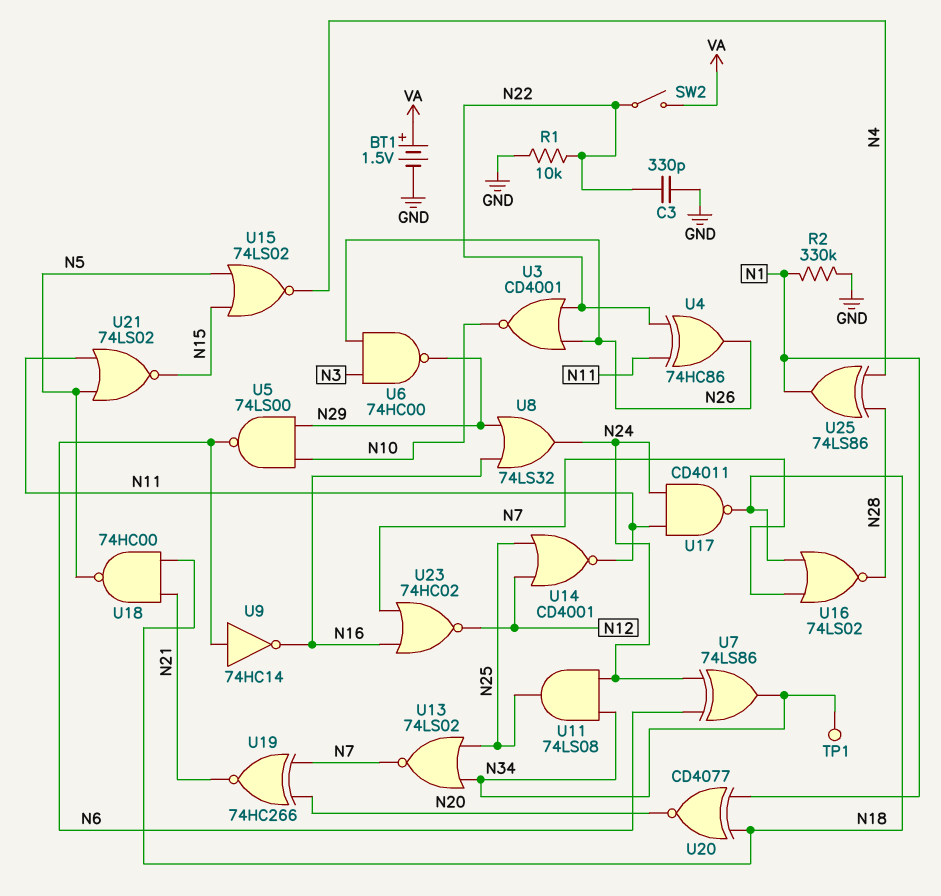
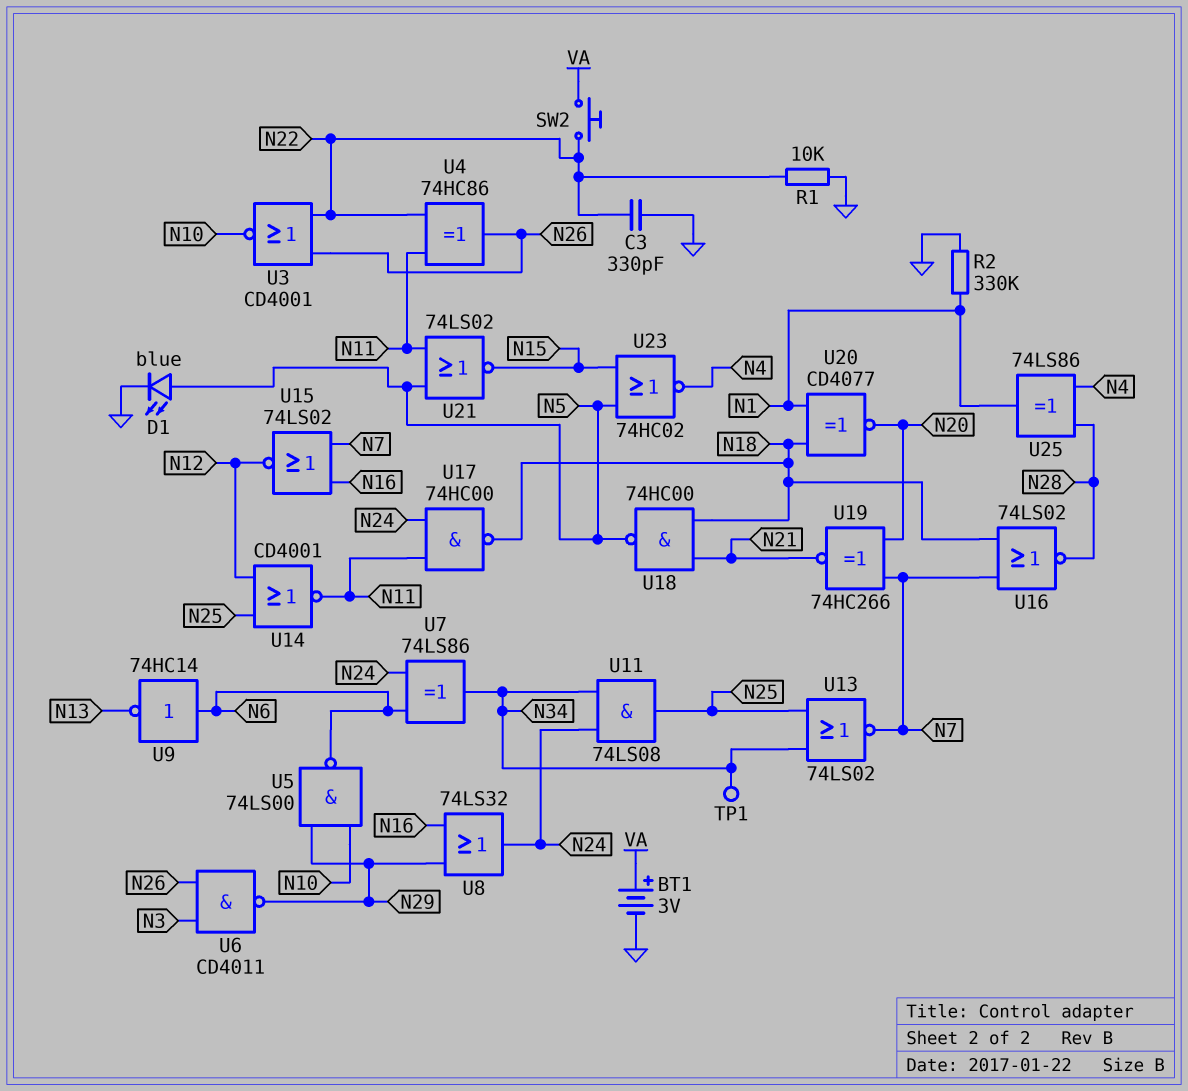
BT1: 1.5V (plus VA, minus GND) -> 3V (plus VA, minus GND)
D1: none -> LED blue (A N5, K GND)
SW2: switch (N22, VA) -> button (N22, VA)
U6: NAND 74HC00 (in N3, in N26, out N29) -> NAND CD4011 (in N3, in N26, out N29)
U9: NOT 74HC14 (in N6, out N16) -> NOT 74HC14 (in N6, out N13)
U15: NOR 74LS02 (in N5, in N15, out N4) -> NOR 74LS02 (in N7, in N16, out N12)
U17: NAND CD4011 (in N11, in N24, out N18) -> NAND 74HC00 (in N11, in N24, out N18)
U23: NOR 74HC02 (in N7, in N16, out N12) -> NOR 74HC02 (in N5, in N15, out N4)

